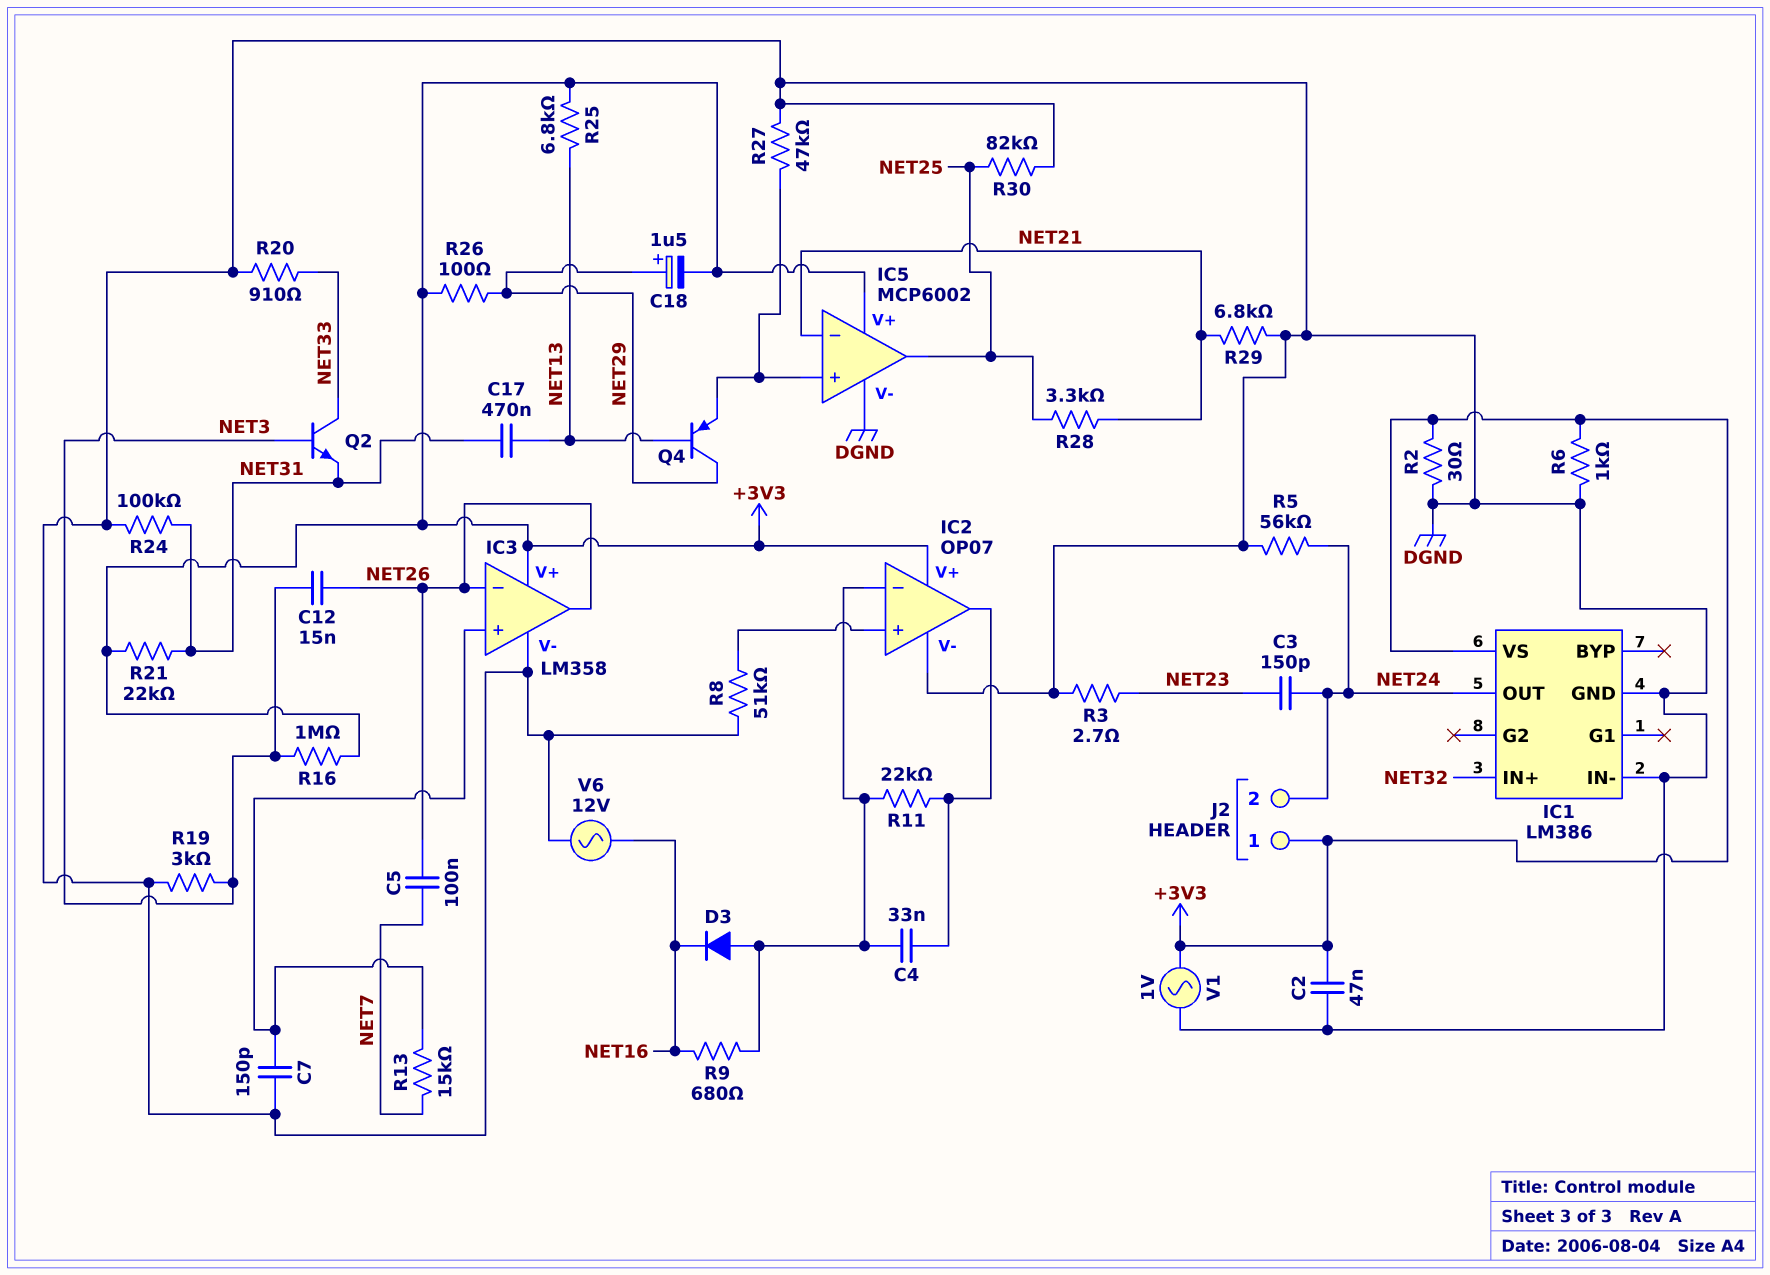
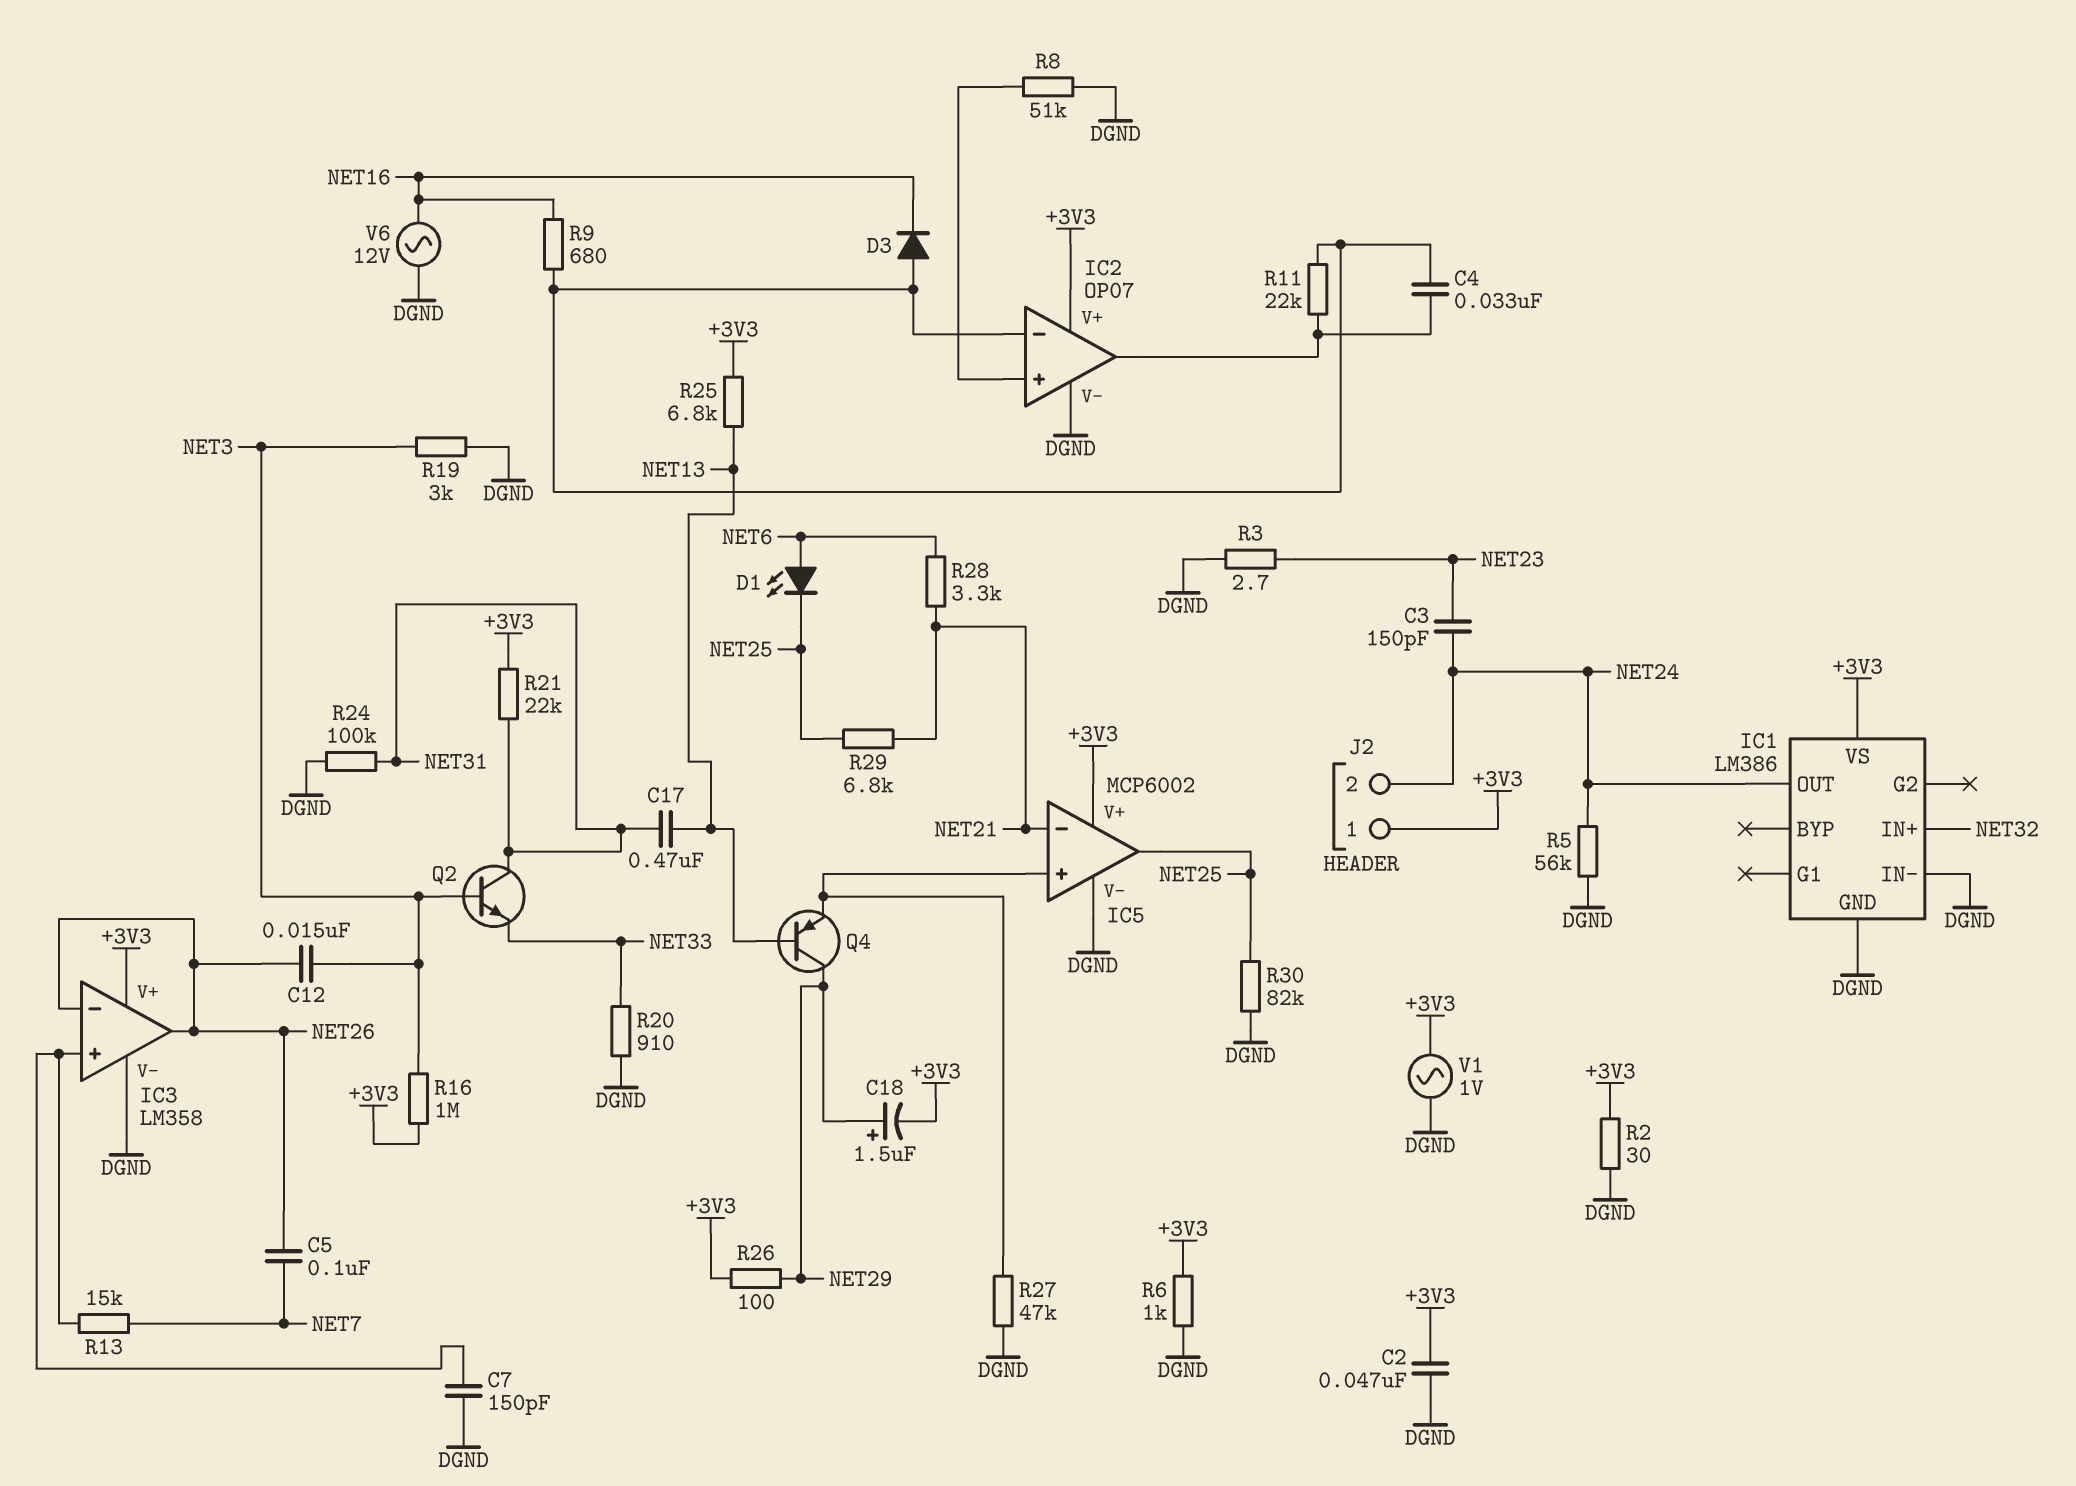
D1: none -> LED (A NET6, K NET25)
Q2: NPN (B NET3, C NET33, E NET31) -> NPN (B NET3, C NET31, E NET33)
R28: 3.3k (NET21, NET25) -> 3.3k (NET6, NET21)
R29: 6.8k (DGND, NET21) -> 6.8k (NET21, NET25)

